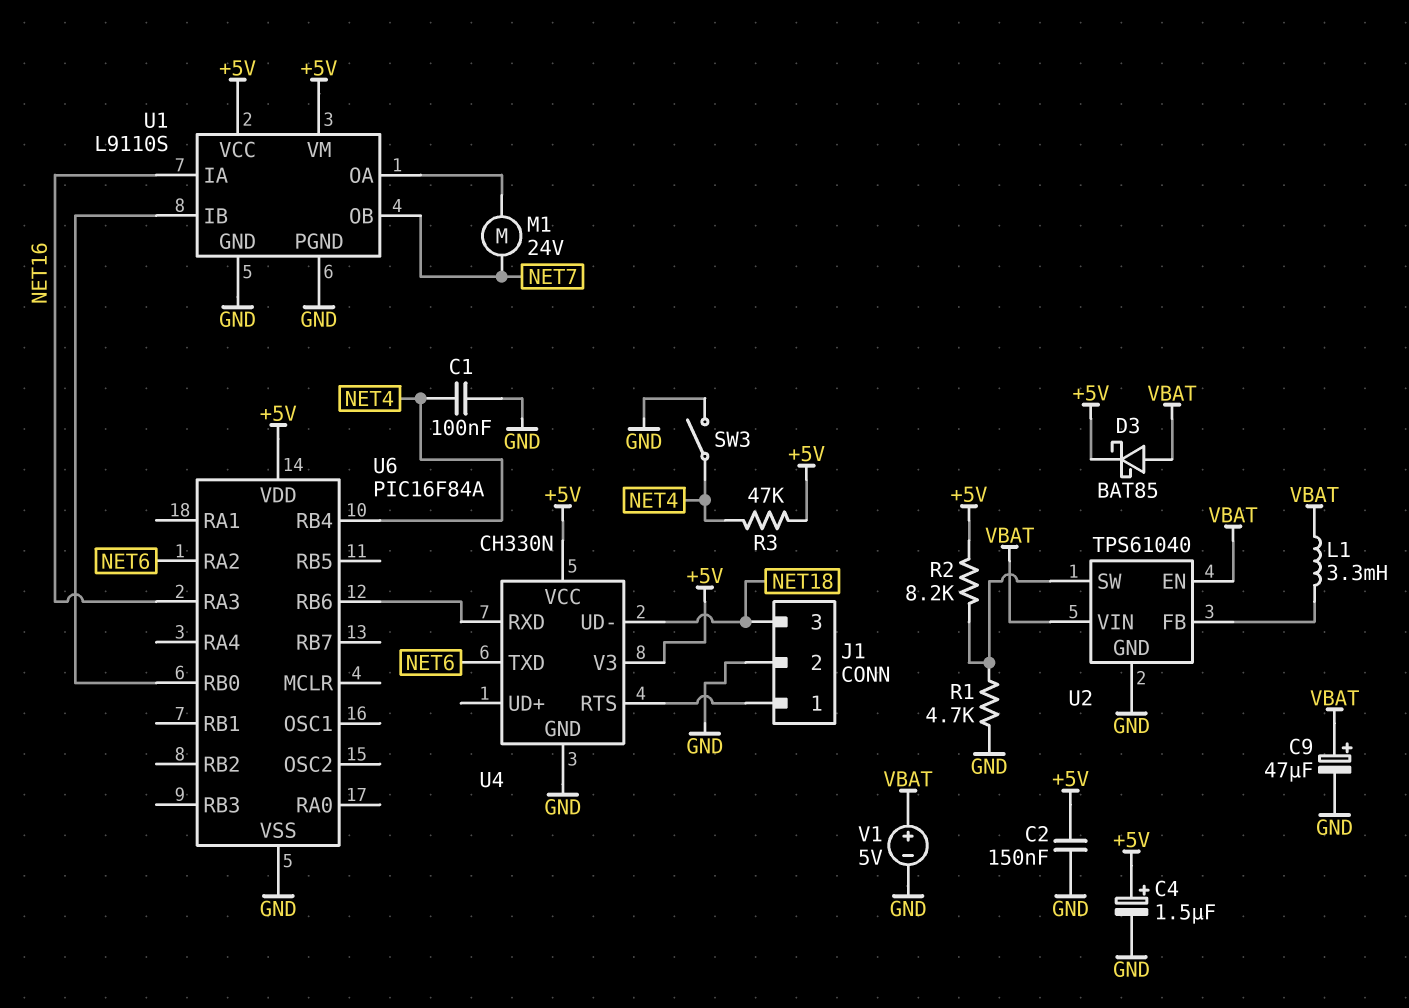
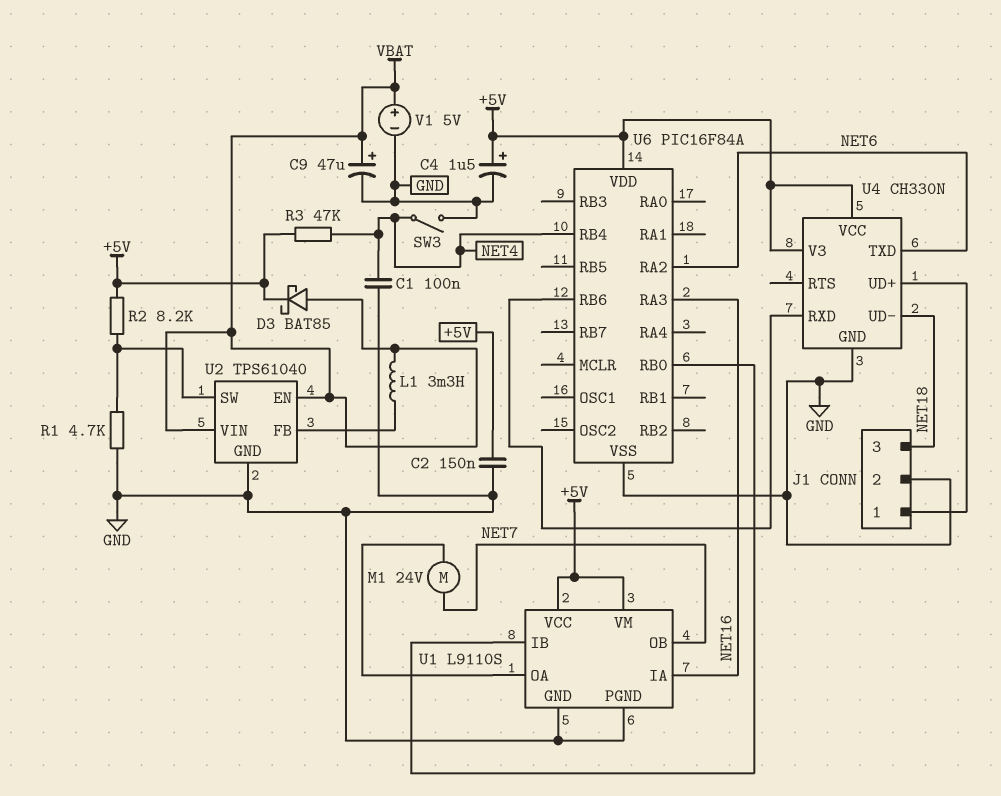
U4 pin RTS: J1/1 -> none
U4 pin UD+: none -> J1/1

